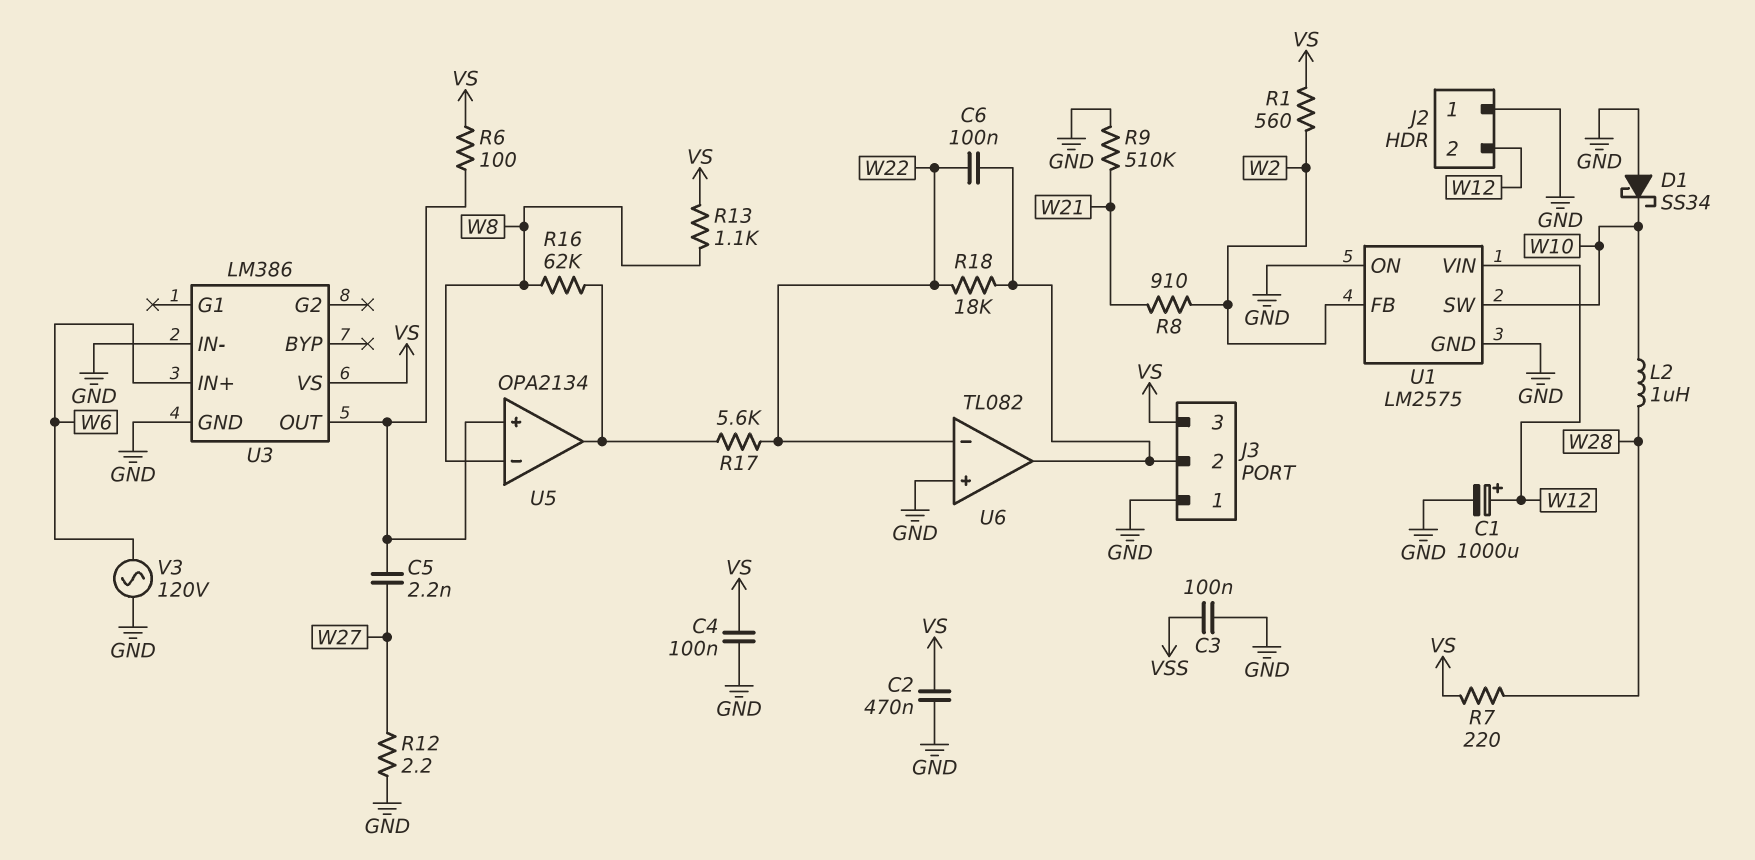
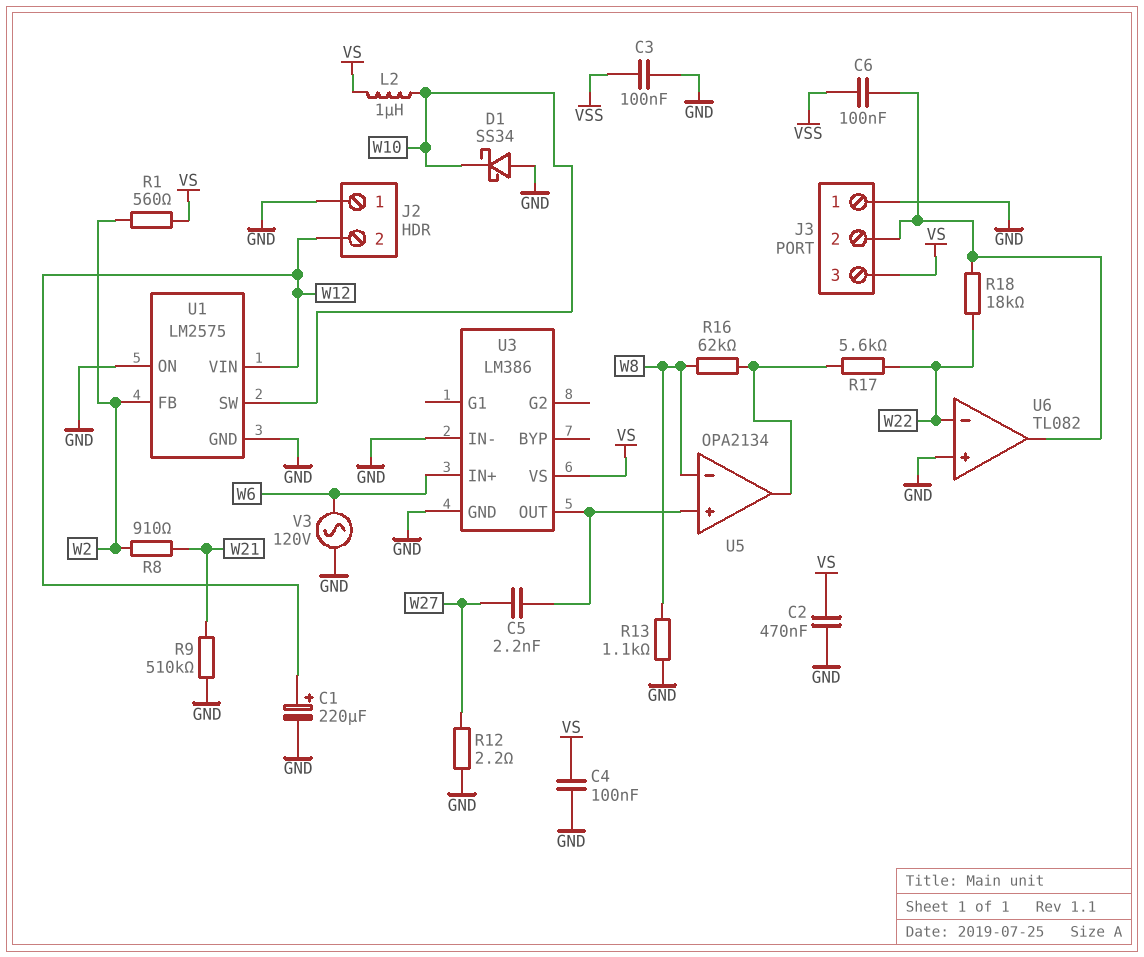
C1: 1000uF (plus W12, minus GND) -> 220uF (plus W12, minus GND)
C6: 100nF (J3/2, W22) -> 100nF (J3/2, VSS)
L2: 1uH (W10, W28) -> 1uH (VS, W10)
R6: 100 (U3/OUT, VS) -> none
R7: 220 (VS, W28) -> none
R13: 1.1k (VS, W8) -> 1.1k (GND, W8)

